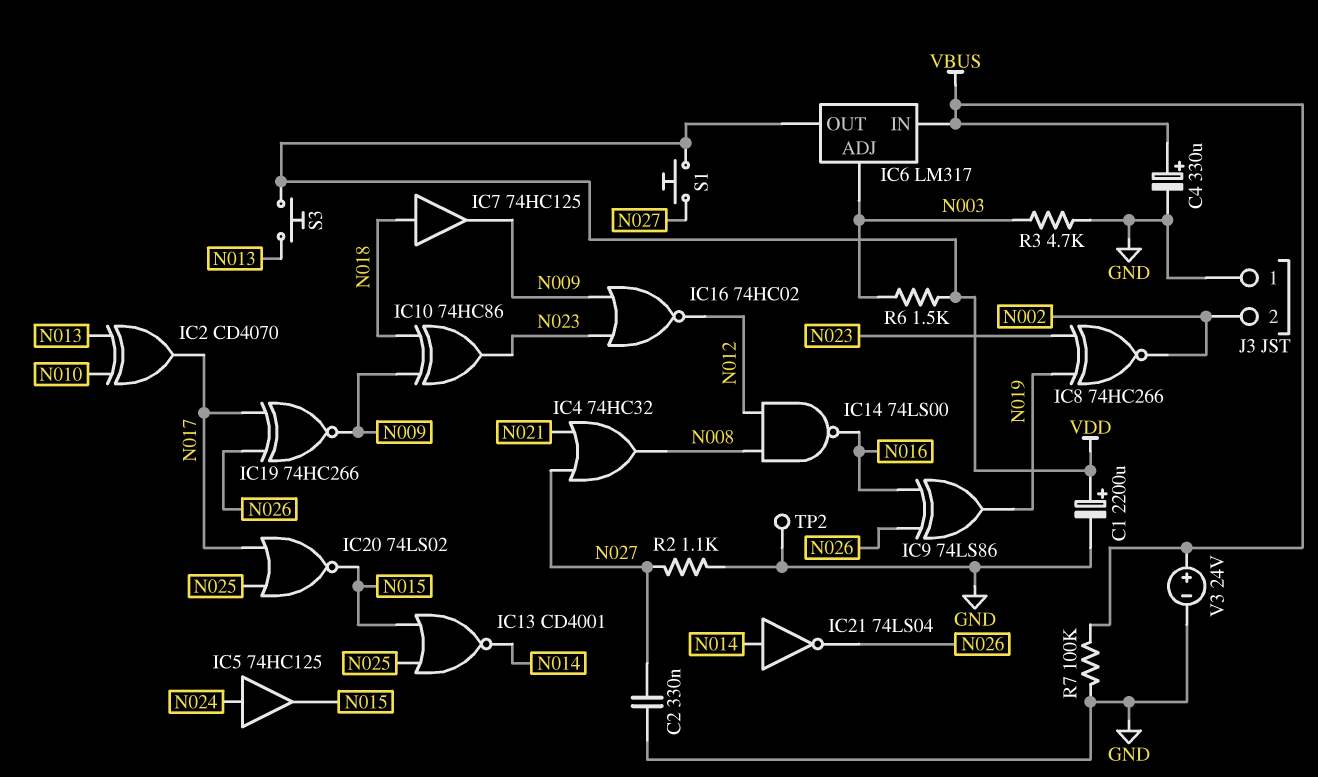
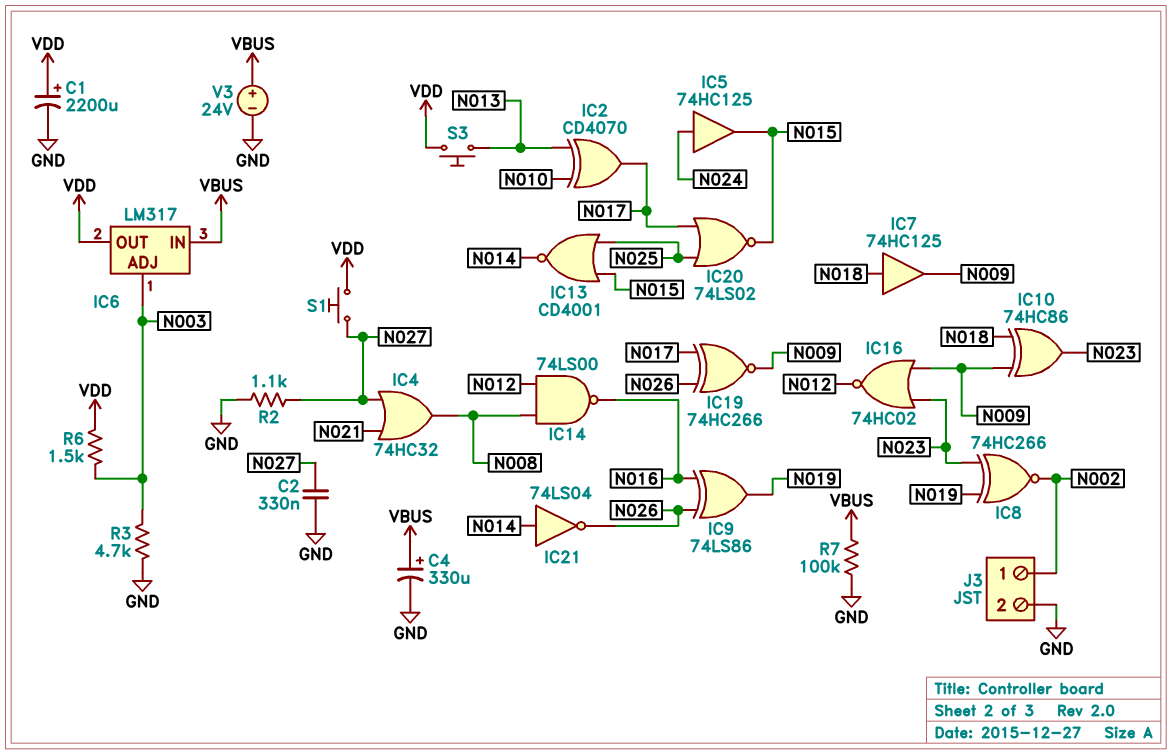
J3 pin 1: GND -> N002
J3 pin 2: N002 -> GND
TP2: test point (GND) -> none

